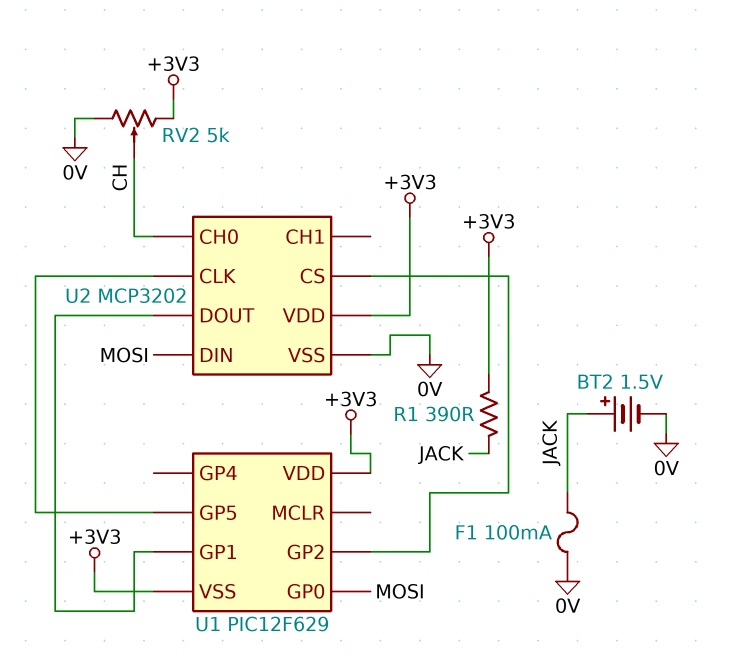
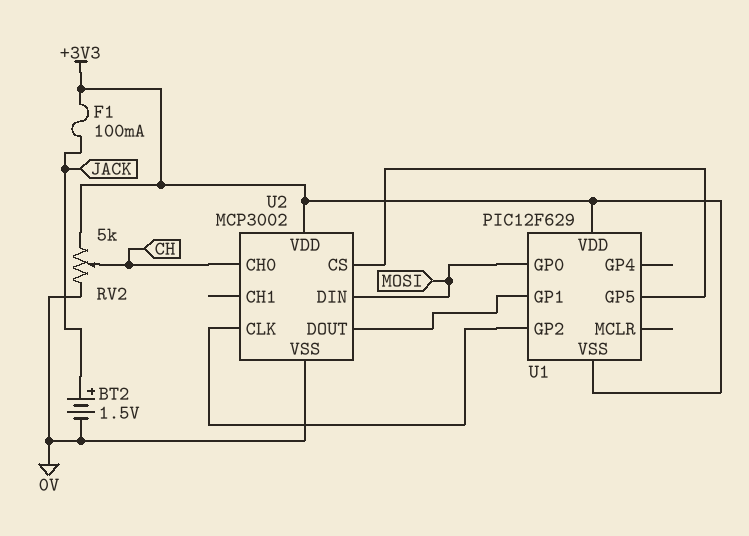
F1: 100mA (0V, JACK) -> 100mA (+3V3, JACK)
R1: 390 (+3V3, JACK) -> none
U2: MCP3202 -> MCP3002
U2 pin CLK: U1/GP5 -> U1/GP2
U2 pin CS: U1/GP2 -> U1/GP5

